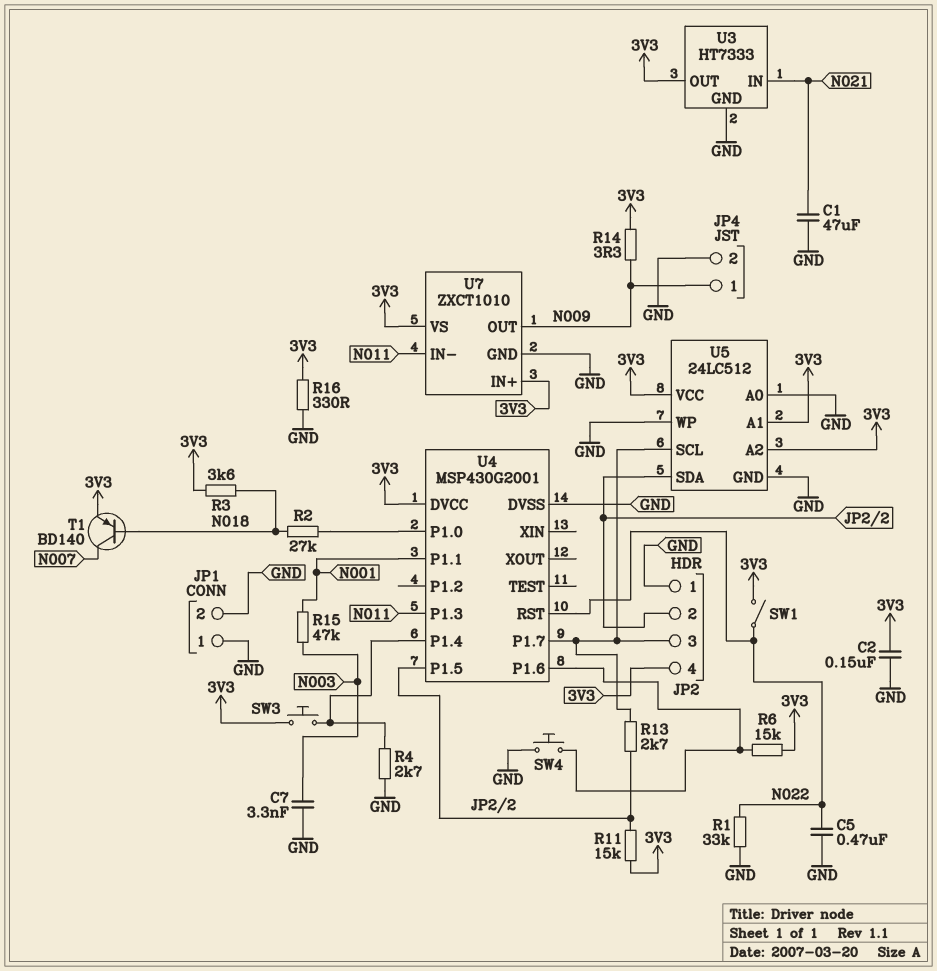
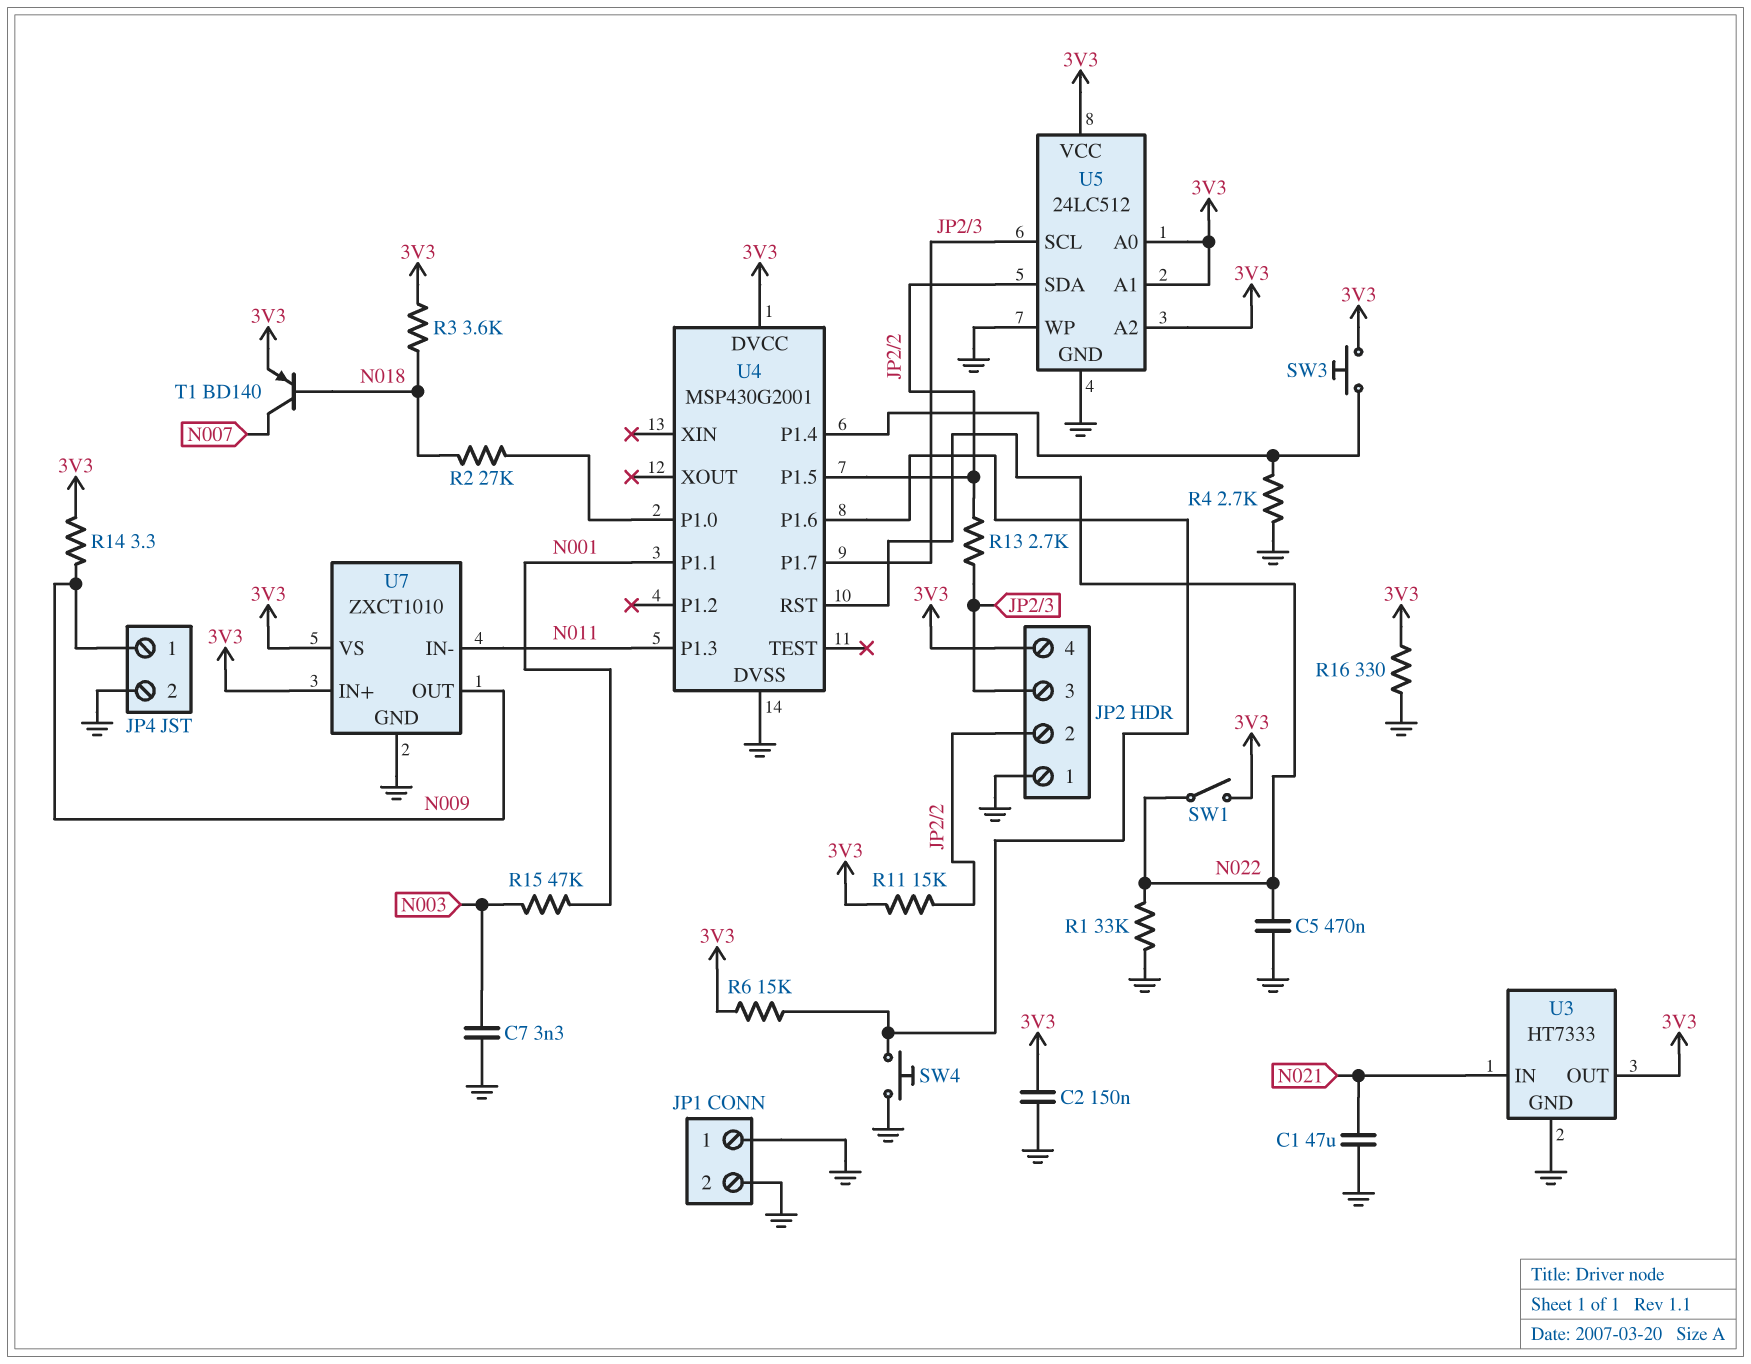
U5 pin A0: GND -> 3V3

